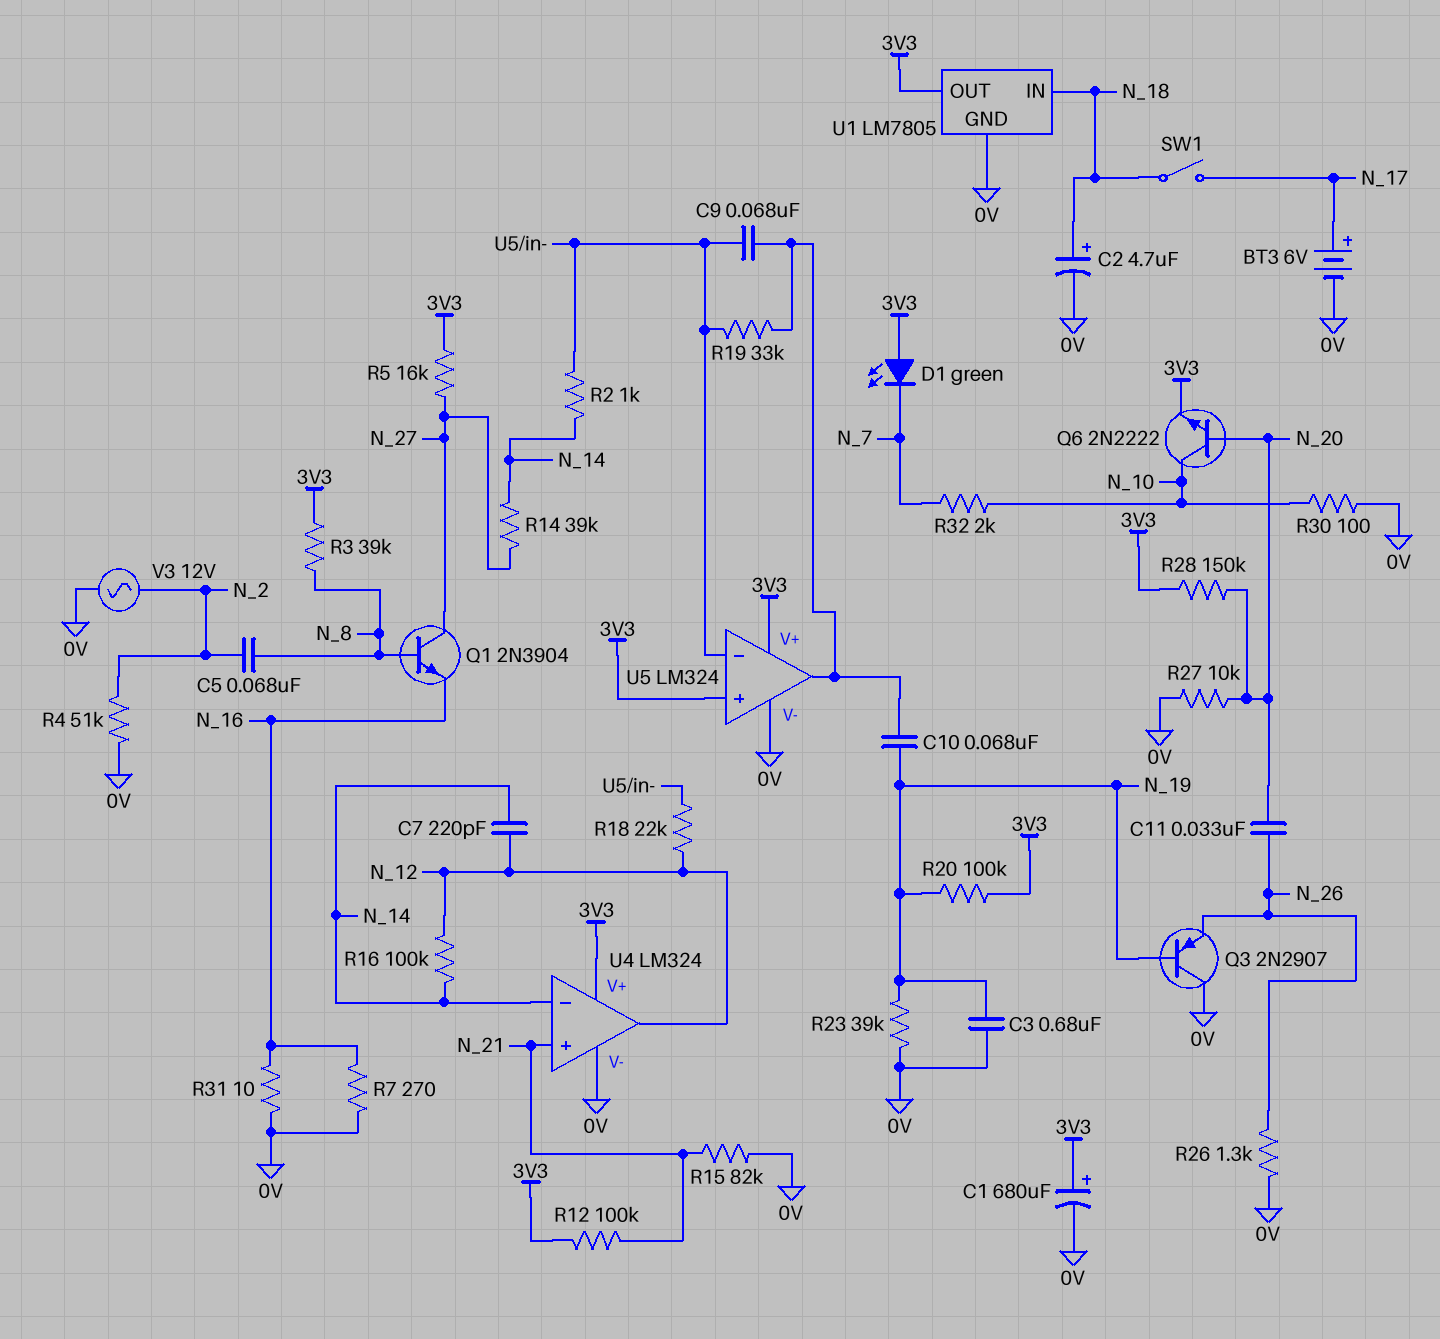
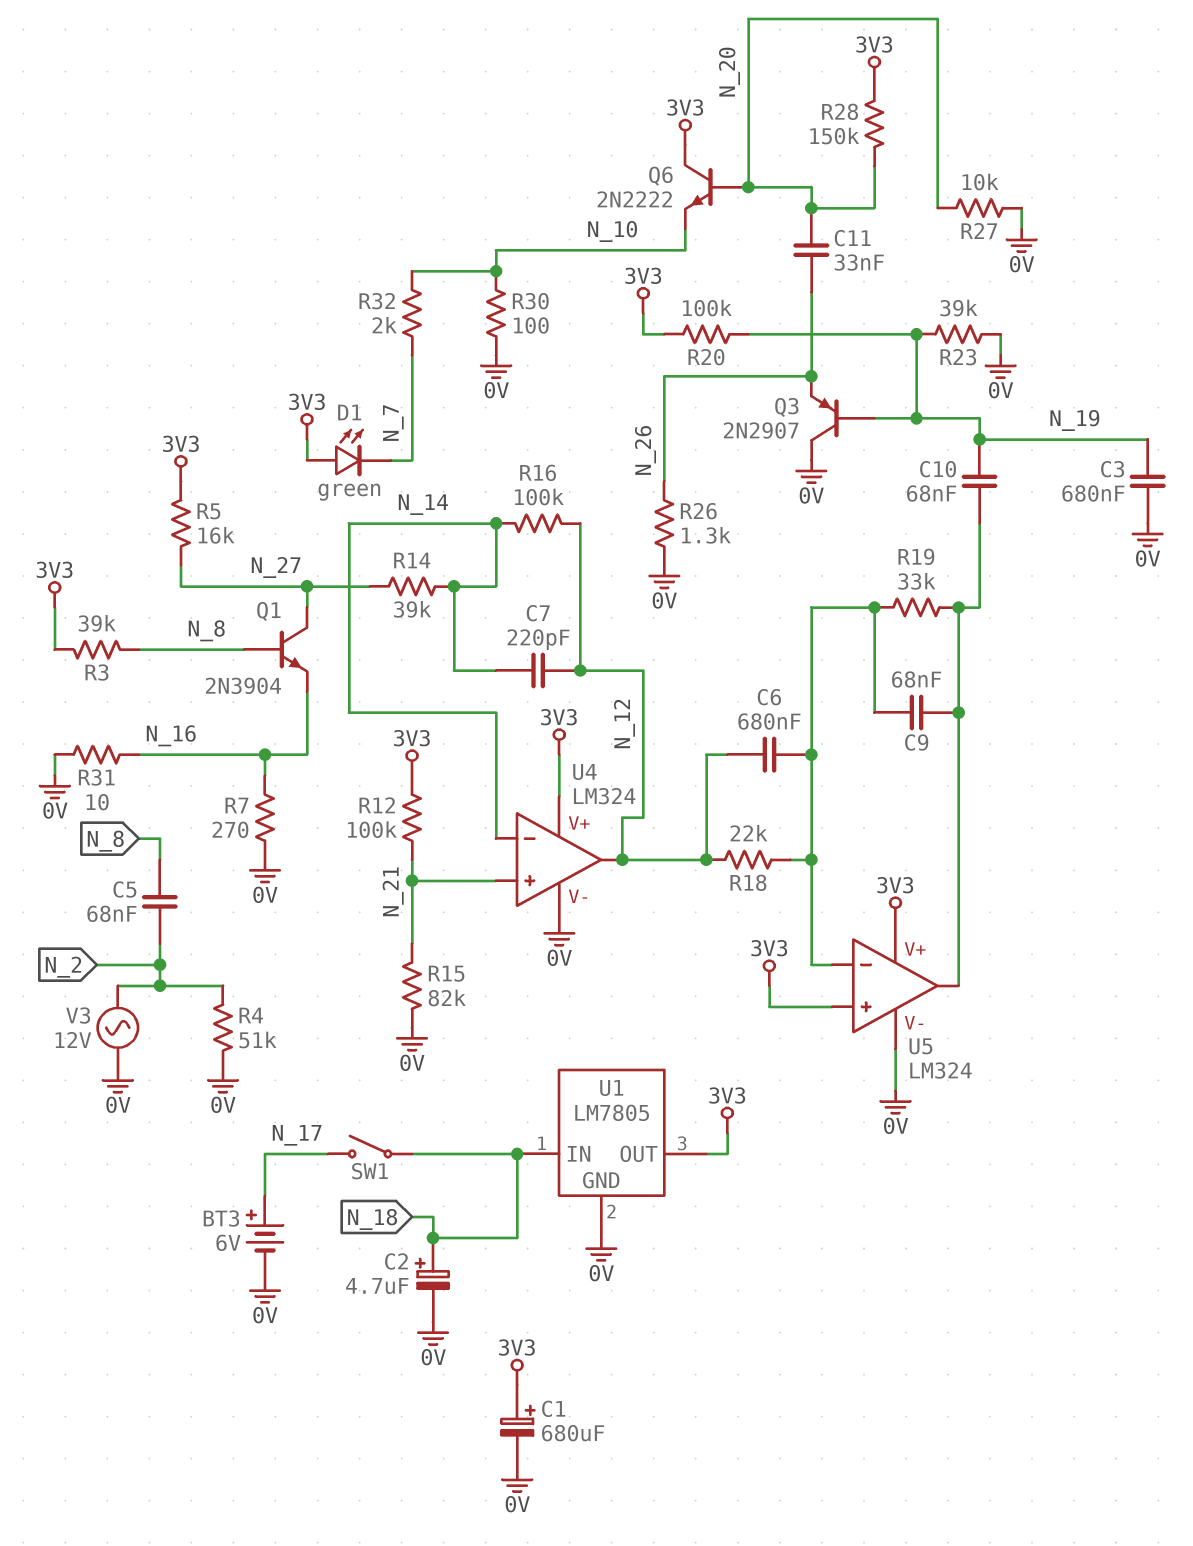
C6: none -> 680nF (N_12, U5/in-)
Q6: NPN 2N2222 (B N_20, C N_10, E 3V3) -> NPN 2N2222 (B N_20, C 3V3, E N_10)
R2: 1k (N_14, U5/in-) -> none

